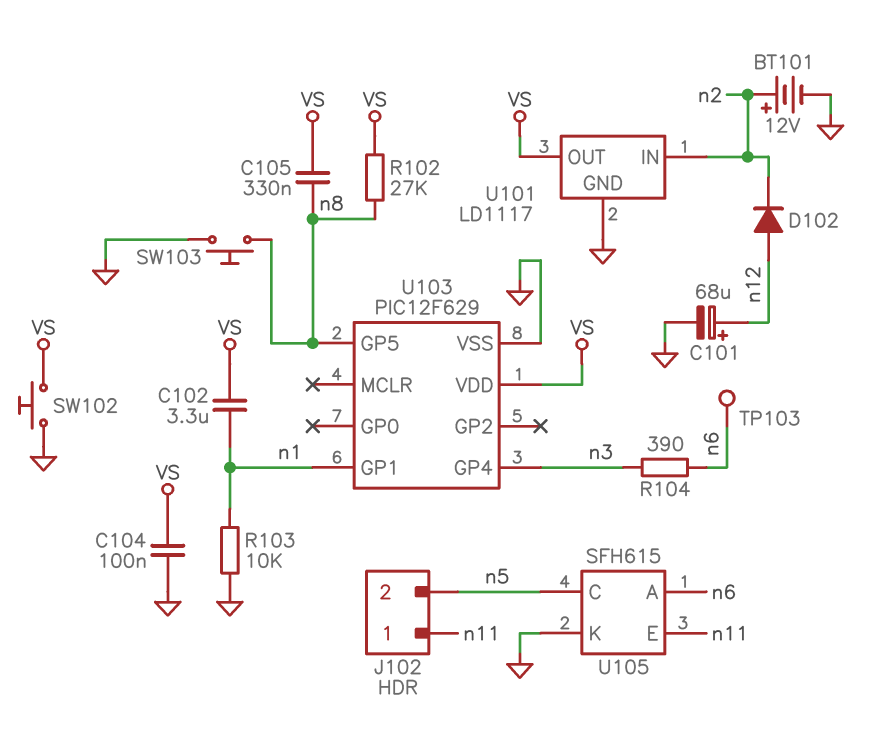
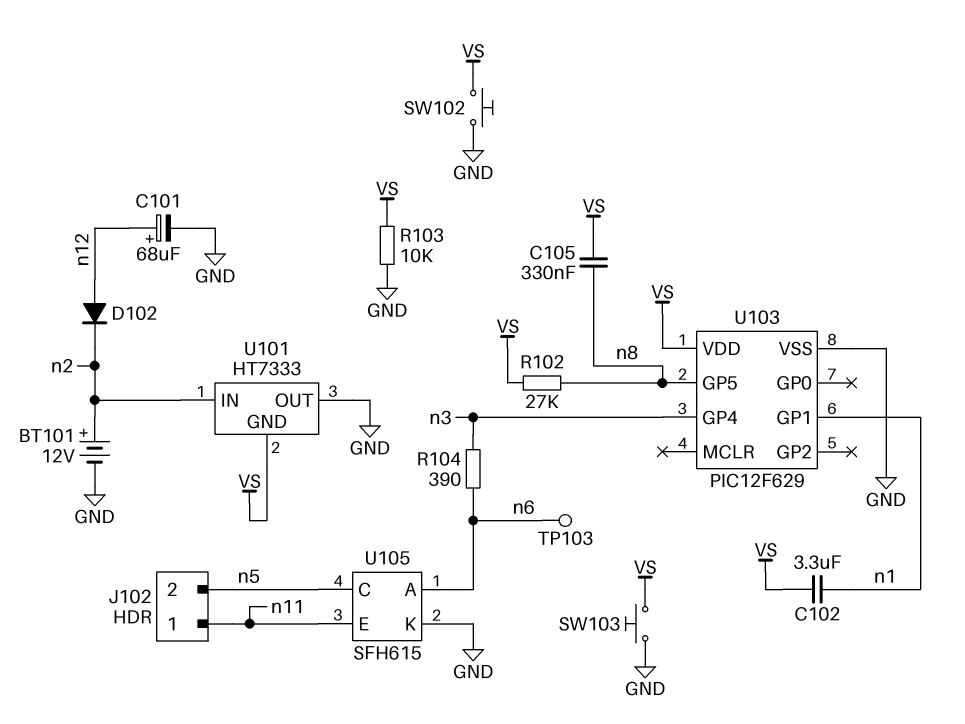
C104: 100nF (GND, VS) -> none
R103: 10k (GND, n1) -> 10k (GND, VS)
SW103: button (GND, n8) -> button (GND, VS)
U101: LD1117 -> HT7333
U101 pin GND: GND -> VS
U101 pin OUT: VS -> GND

